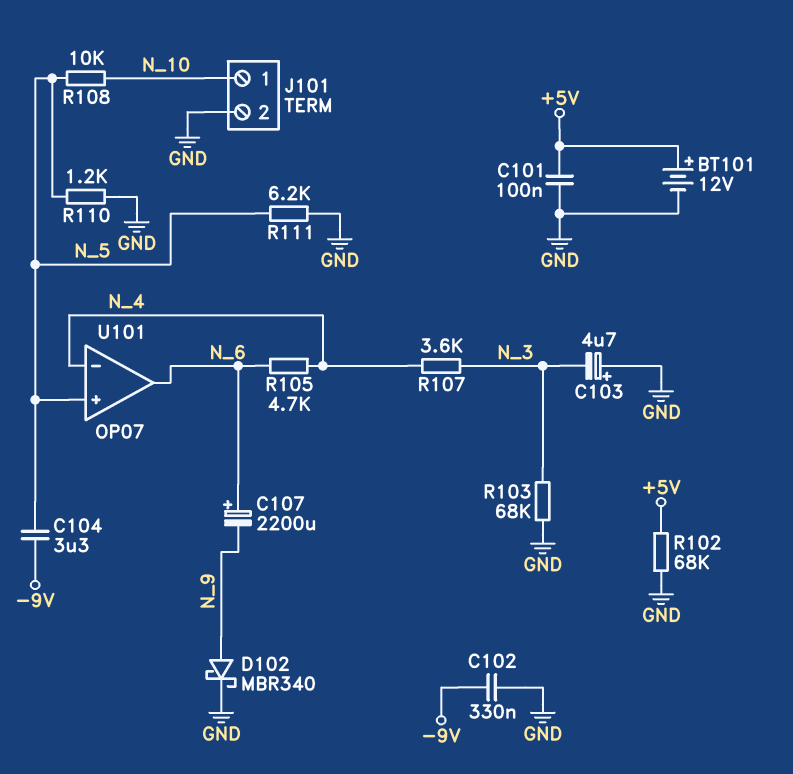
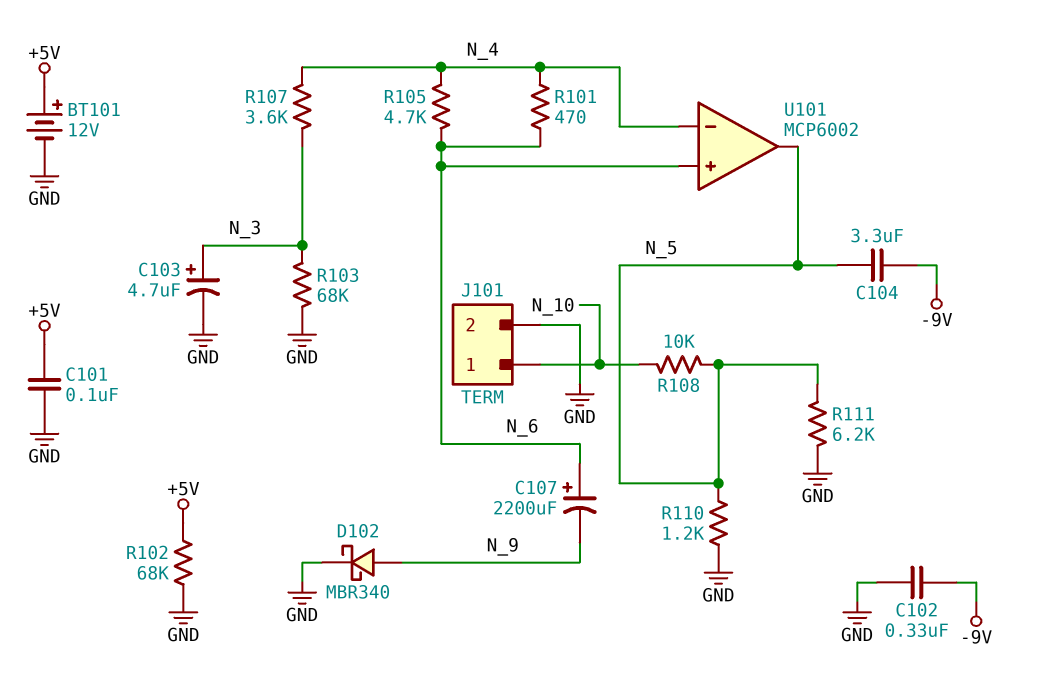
C103: 4.7uF (plus GND, minus N_3) -> 4.7uF (plus N_3, minus GND)
R101: none -> 470 (N_4, N_6)
U101: OP07 -> MCP6002
U101 pin in+: N_5 -> N_6
U101 pin out: N_6 -> N_5

